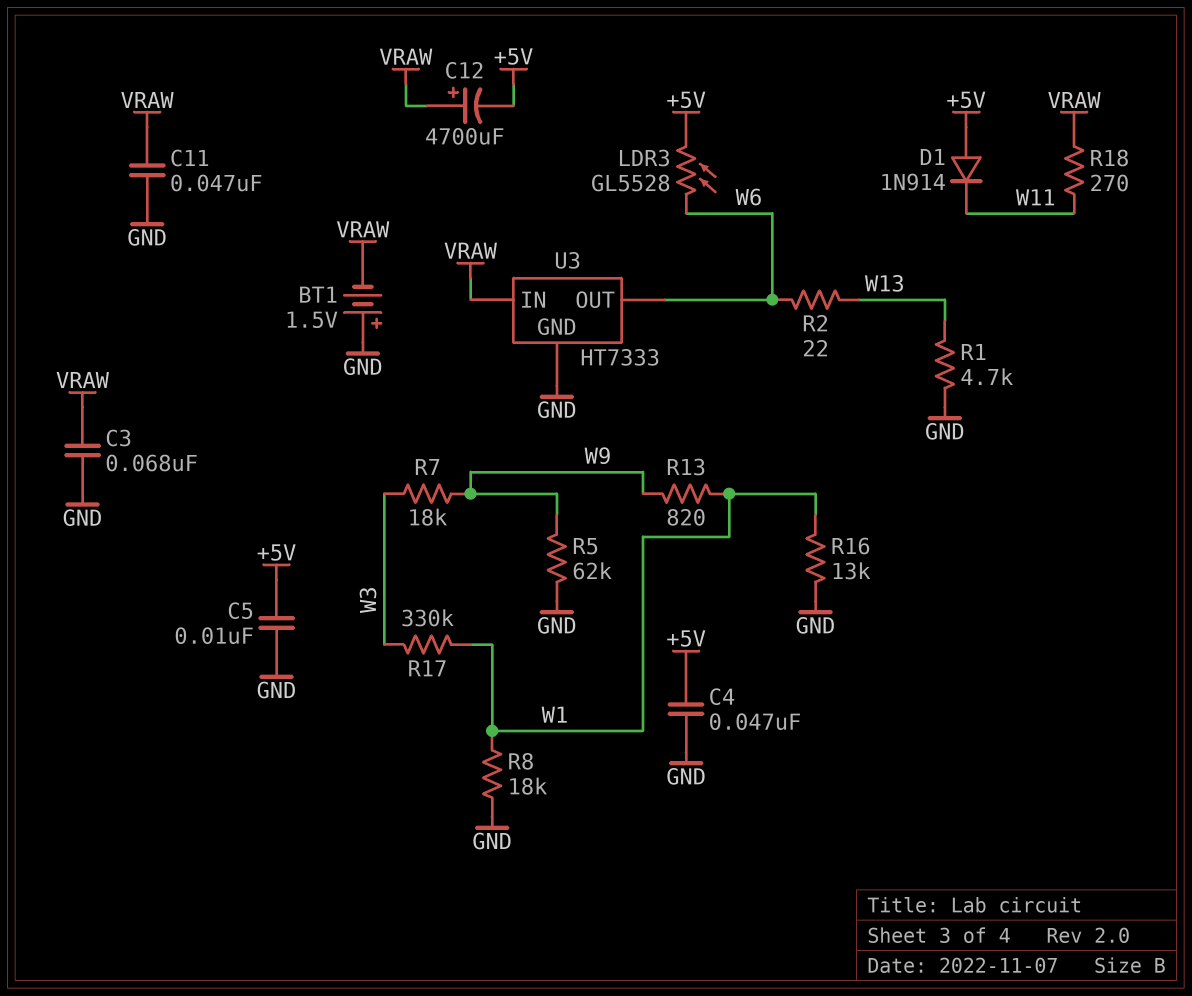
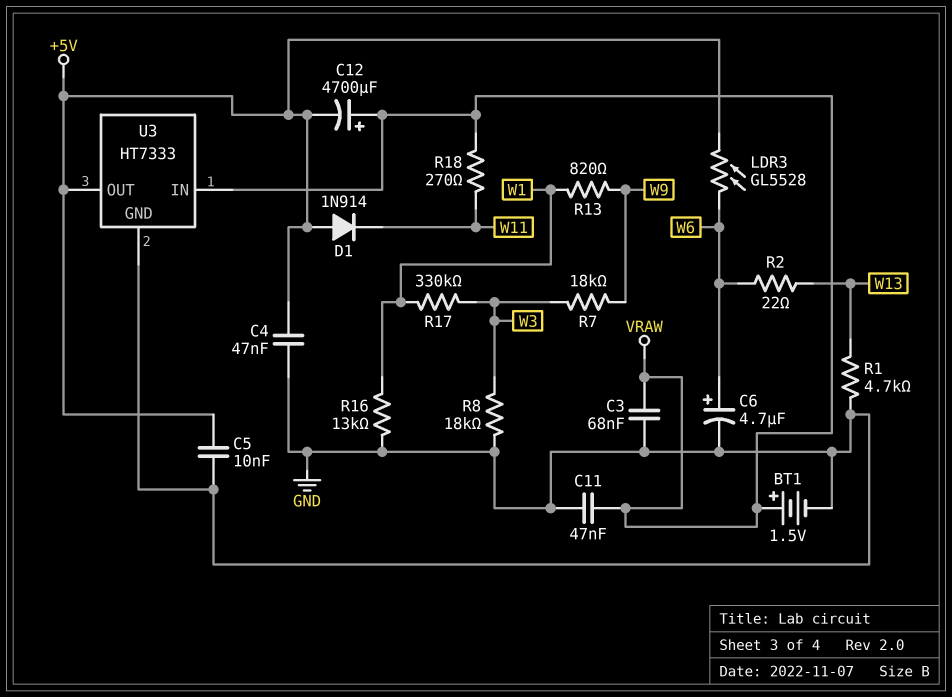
BT1: 1.5V (plus GND, minus VRAW) -> 1.5V (plus VRAW, minus GND)
C6: none -> 4.7uF (plus W6, minus GND)
R5: 62k (GND, W9) -> none
R8: 18k (GND, W1) -> 18k (GND, W3)
U3 pin OUT: W6 -> +5V

